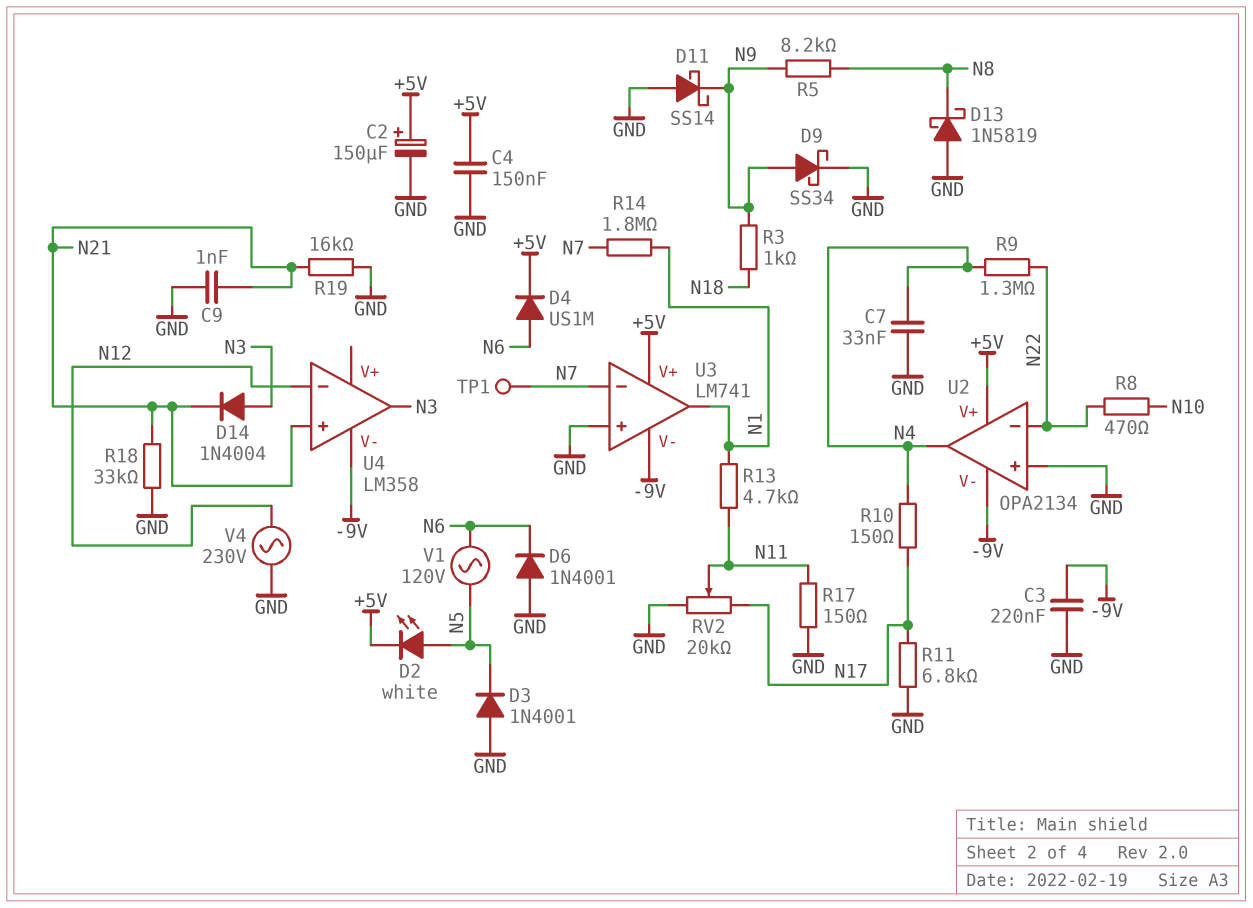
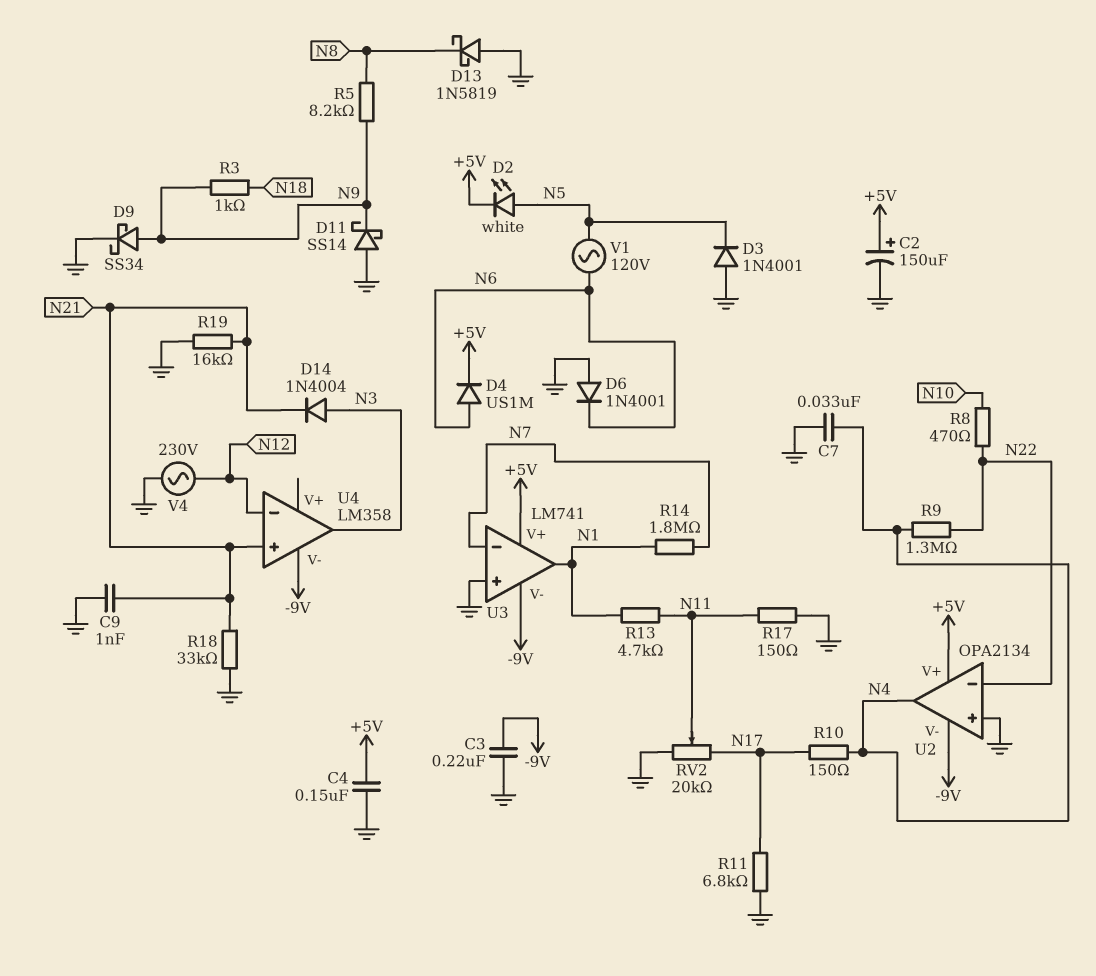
TP1: test point (N7) -> none

